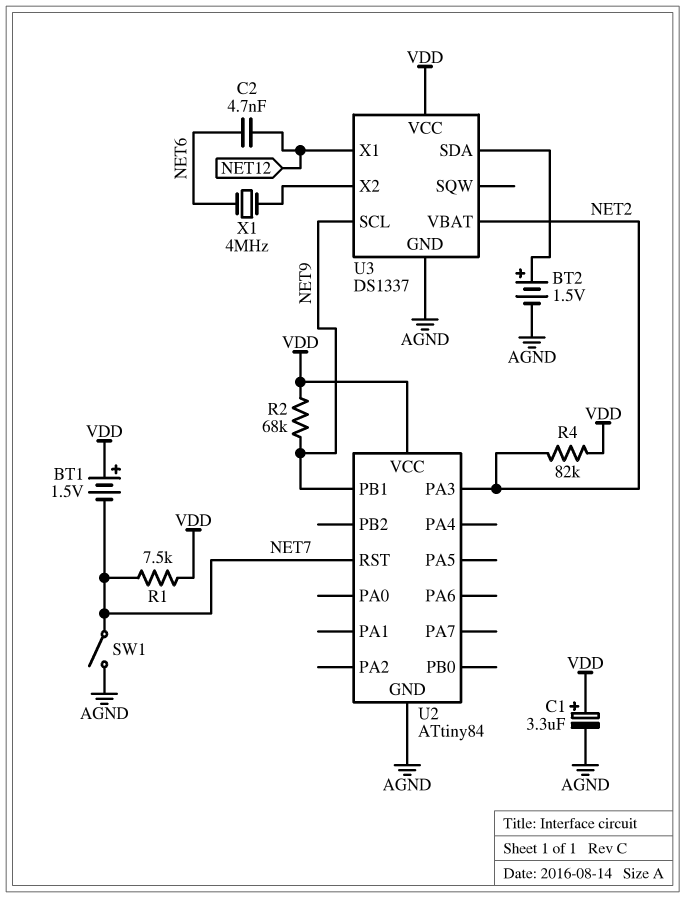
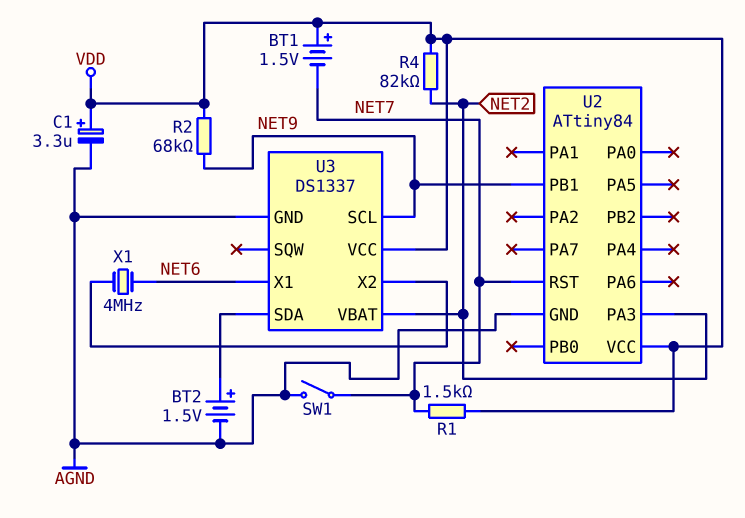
C2: 4.7nF (NET6, NET12) -> none
R1: 7.5k (NET7, VDD) -> 1.5k (NET7, VDD)
U3 pin X1: NET12 -> NET6

